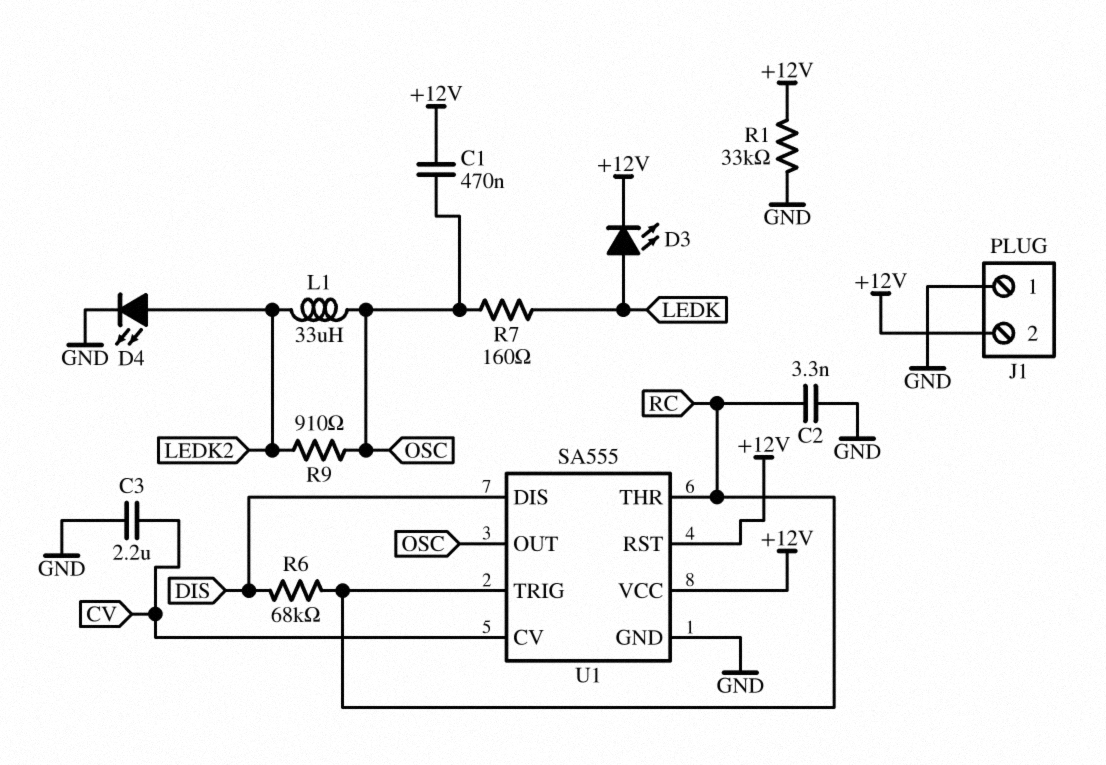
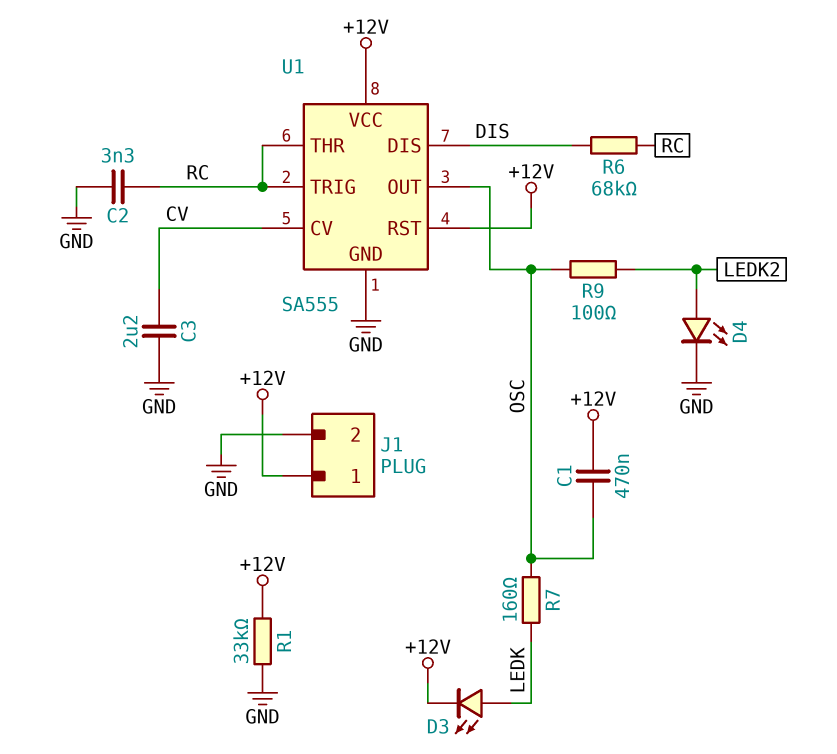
J1 pin 1: GND -> +12V
J1 pin 2: +12V -> GND
L1: 33uH (LEDK2, OSC) -> none
R9: 910 (LEDK2, OSC) -> 100 (LEDK2, OSC)

